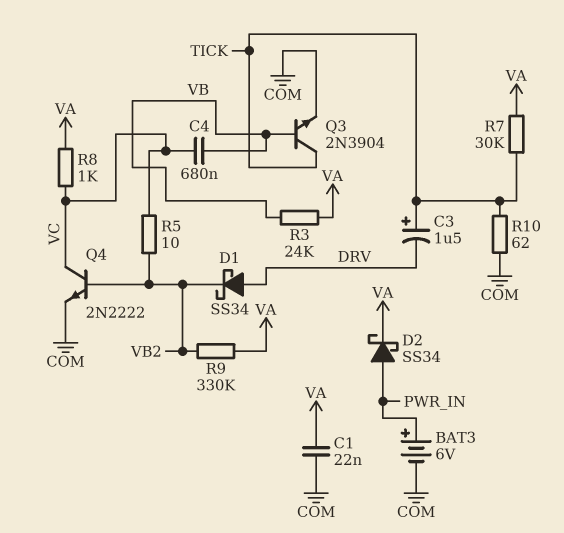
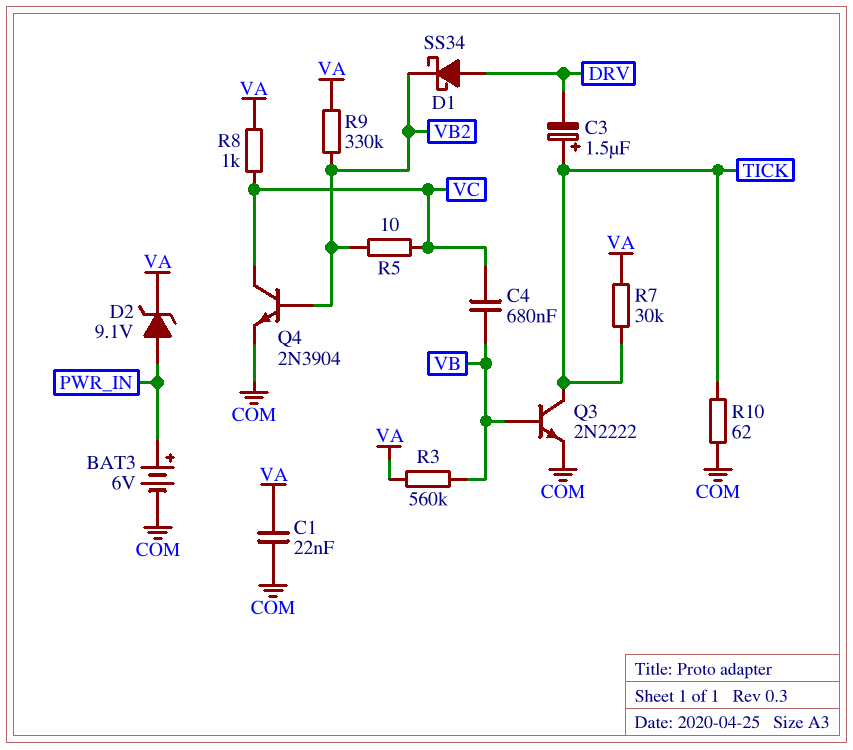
D2: schottky SS34 (A PWR_IN, K VA) -> zener 9.1V (A PWR_IN, K VA)
Q3: NPN 2N3904 (B VB, C TICK, E COM) -> NPN 2N2222 (B VB, C TICK, E COM)
Q4: NPN 2N2222 (B VB2, C VC, E COM) -> NPN 2N3904 (B VB2, C VC, E COM)
R3: 24k (VA, VB) -> 560k (VA, VB)

